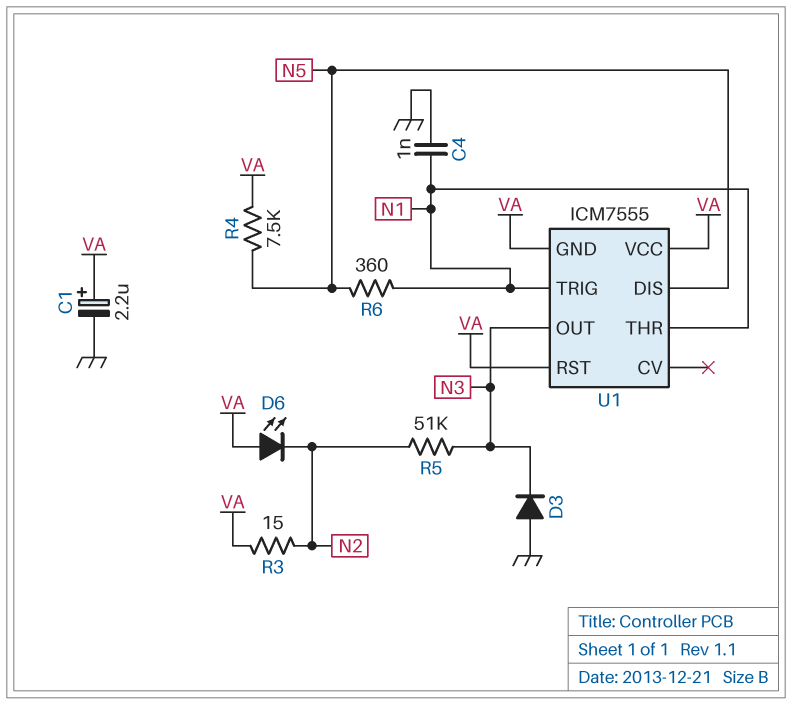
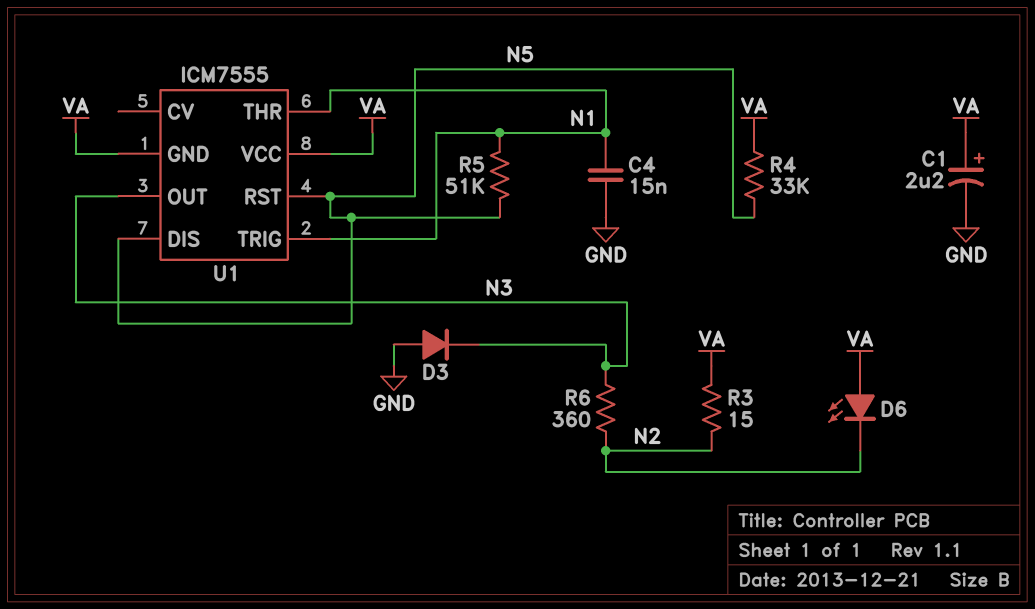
C4: 1nF (GND, N1) -> 15nF (GND, N1)
R4: 7.5k (N5, VA) -> 33k (N5, VA)
R5: 51k (N2, N3) -> 51k (N1, N5)
R6: 360 (N1, N5) -> 360 (N2, N3)
U1 pin RST: VA -> N5

